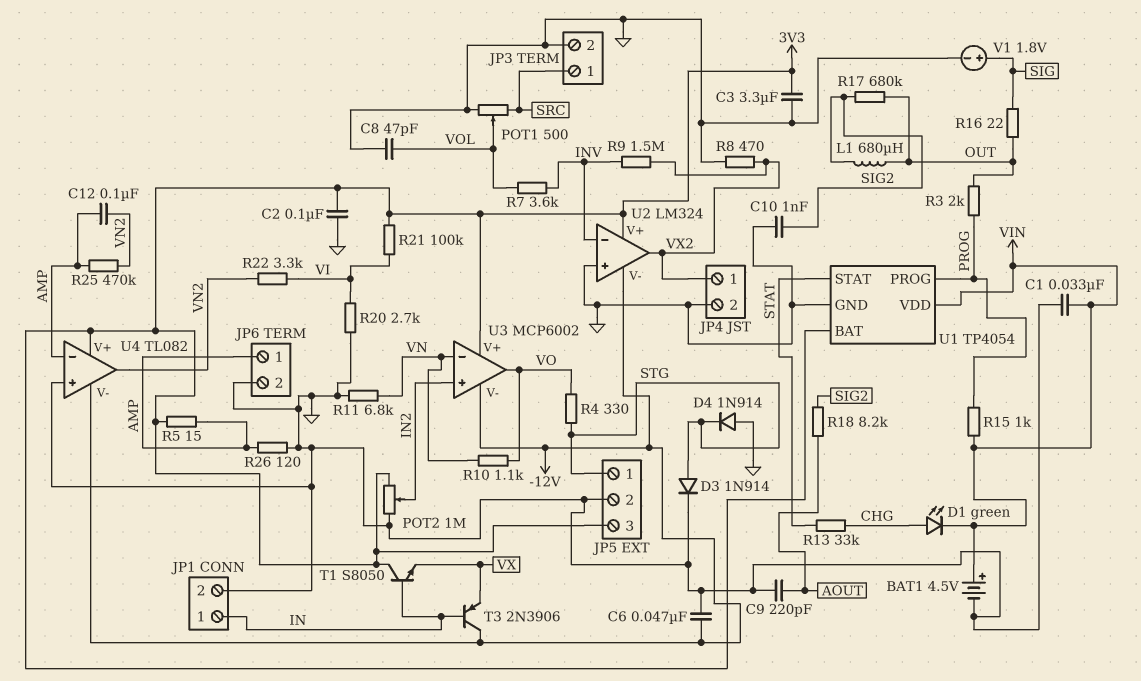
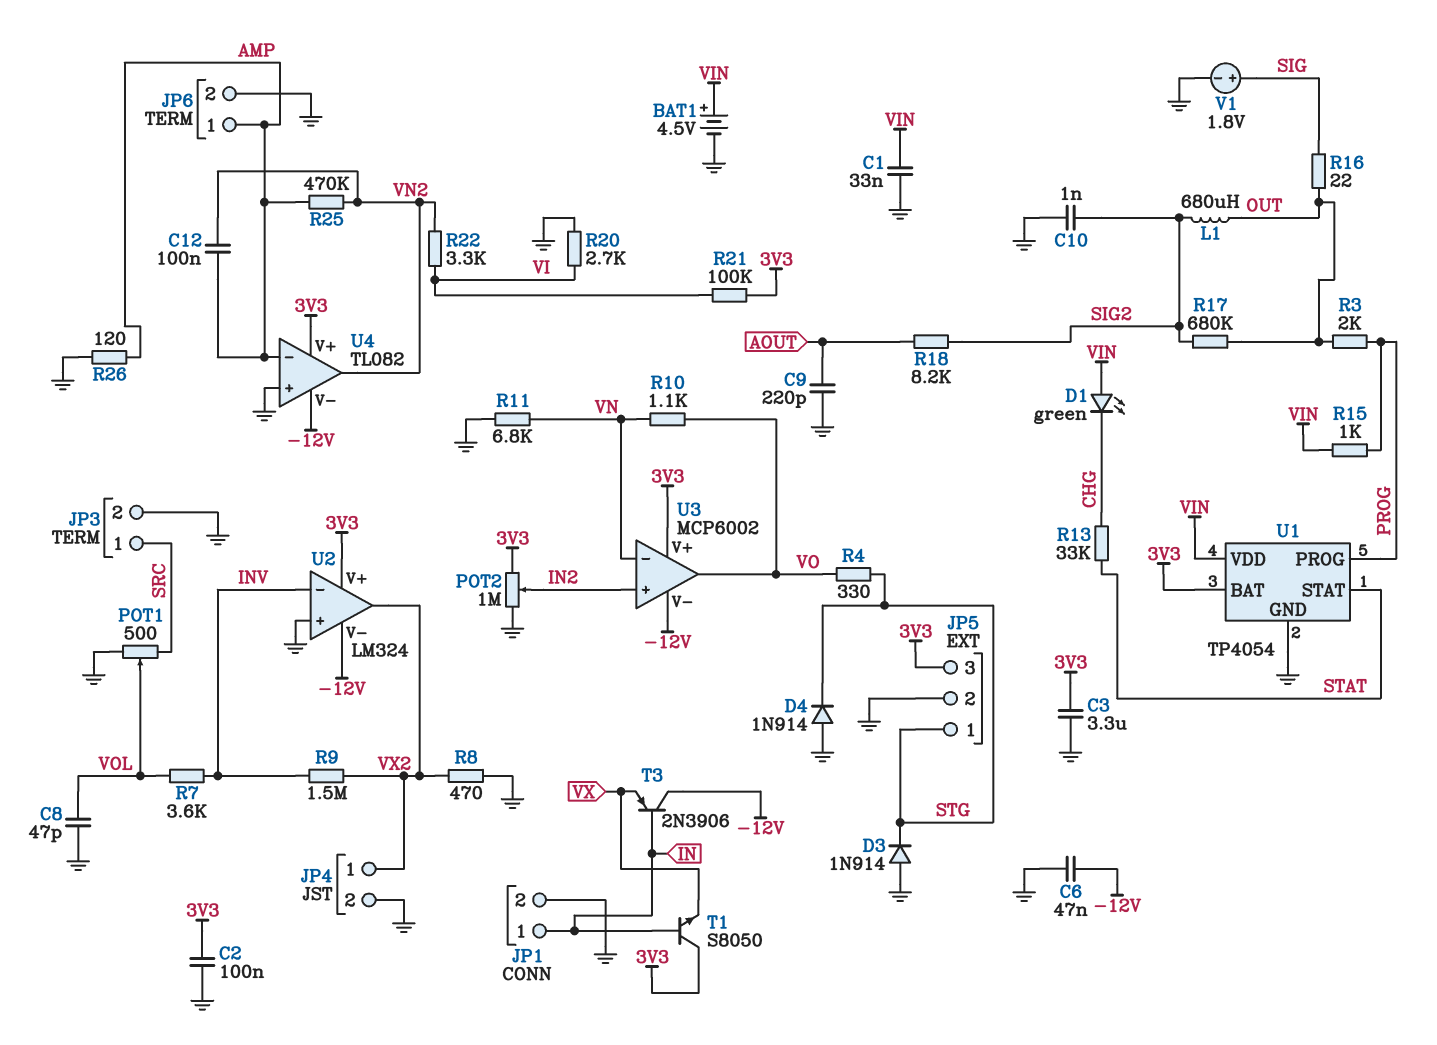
D1: LED green (A CHG, K VIN) -> LED green (A VIN, K CHG)
D3: diode 1N914 (A STG, K GND) -> diode 1N914 (A GND, K STG)
R5: 15 (3V3, AMP) -> none

